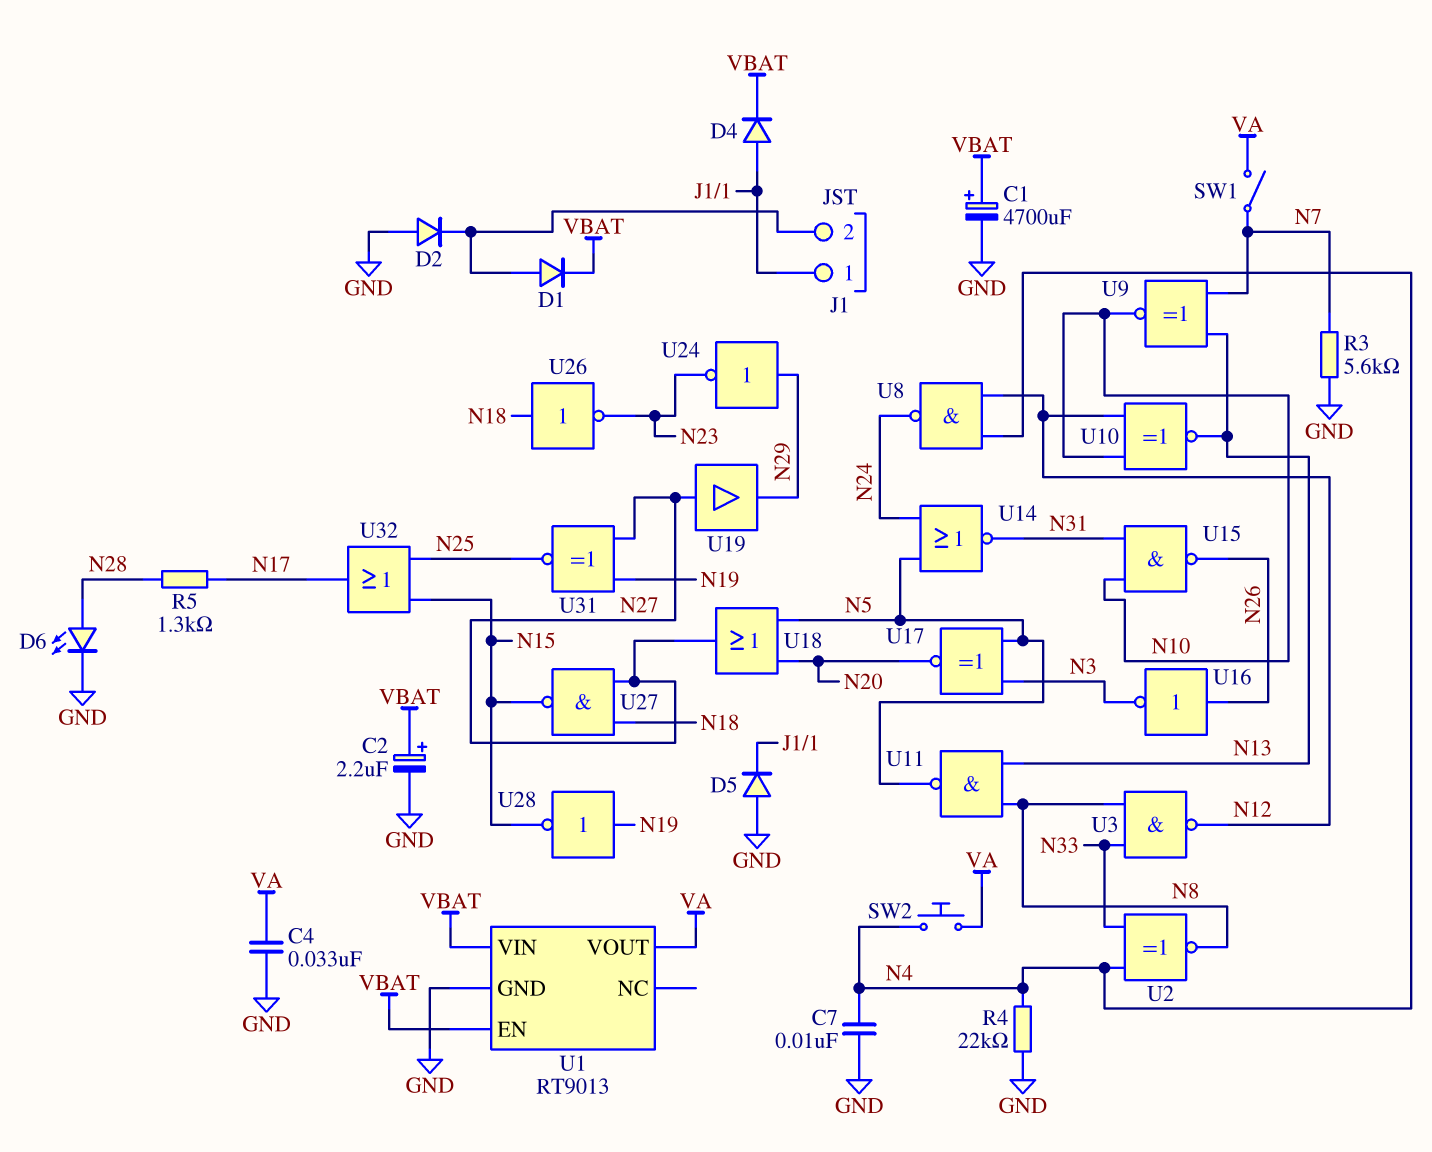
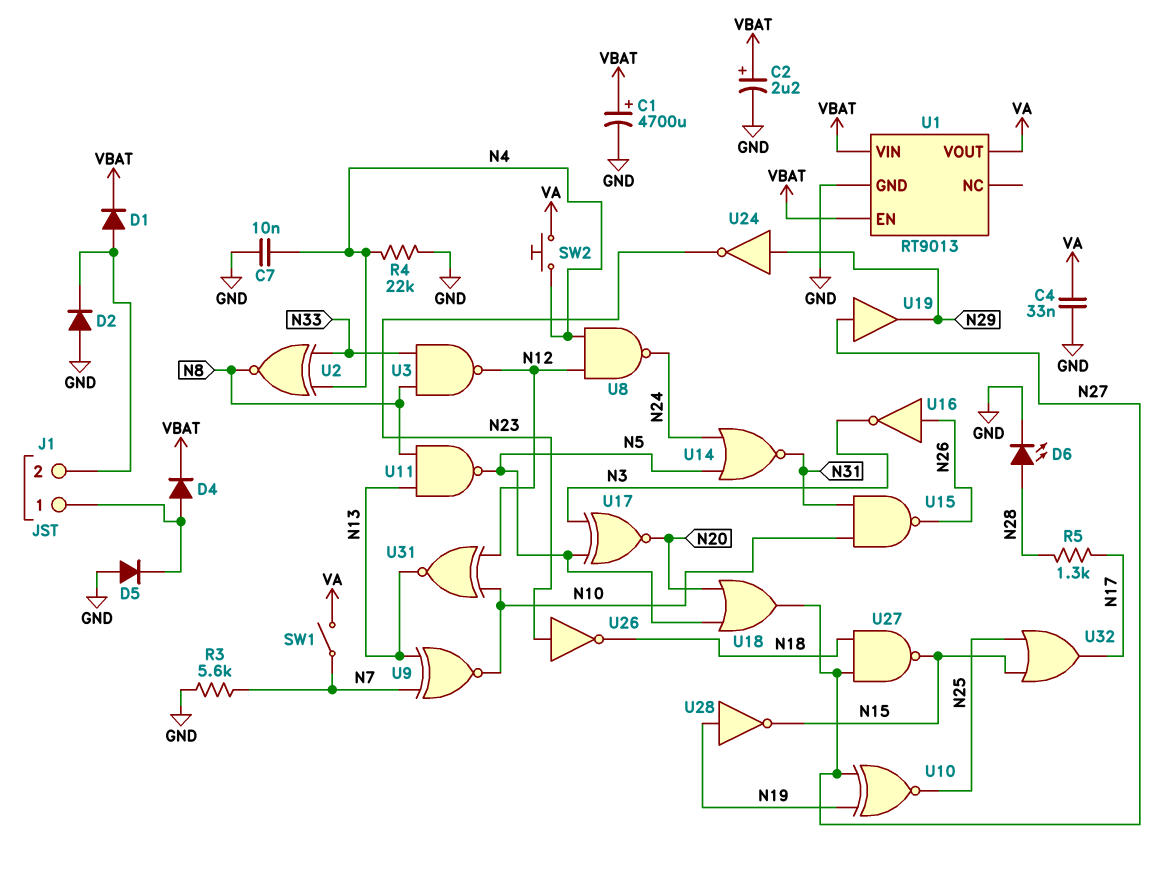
U10: XNOR (in N10, in N12, out N13) -> XNOR (in N19, in N27, out N25)
U26: NOT (in N18, out N23) -> NOT (in N23, out N18)
U31: XNOR (in N19, in N27, out N25) -> XNOR (in N10, in N12, out N13)

